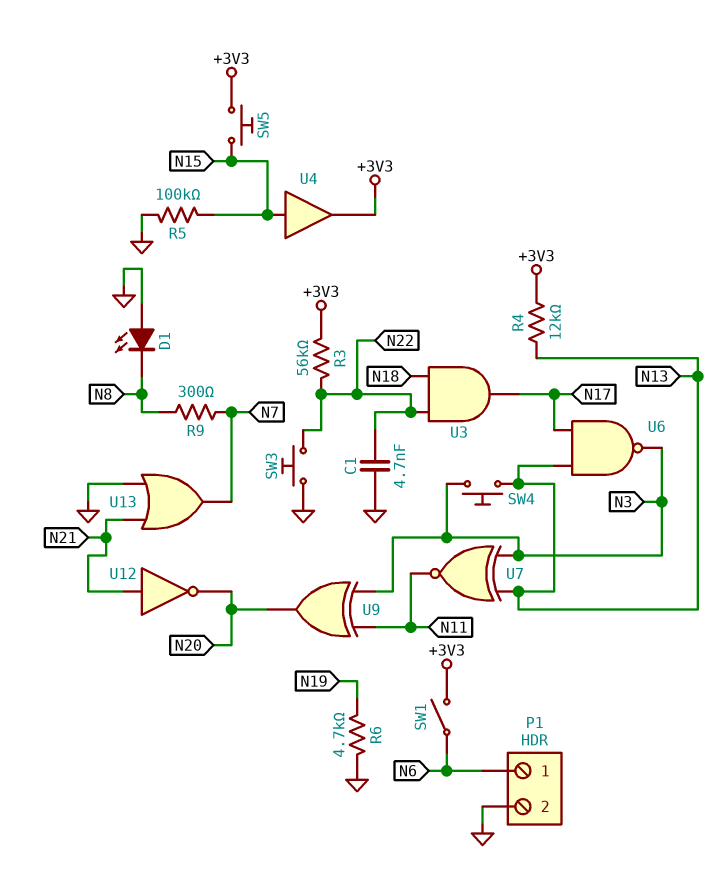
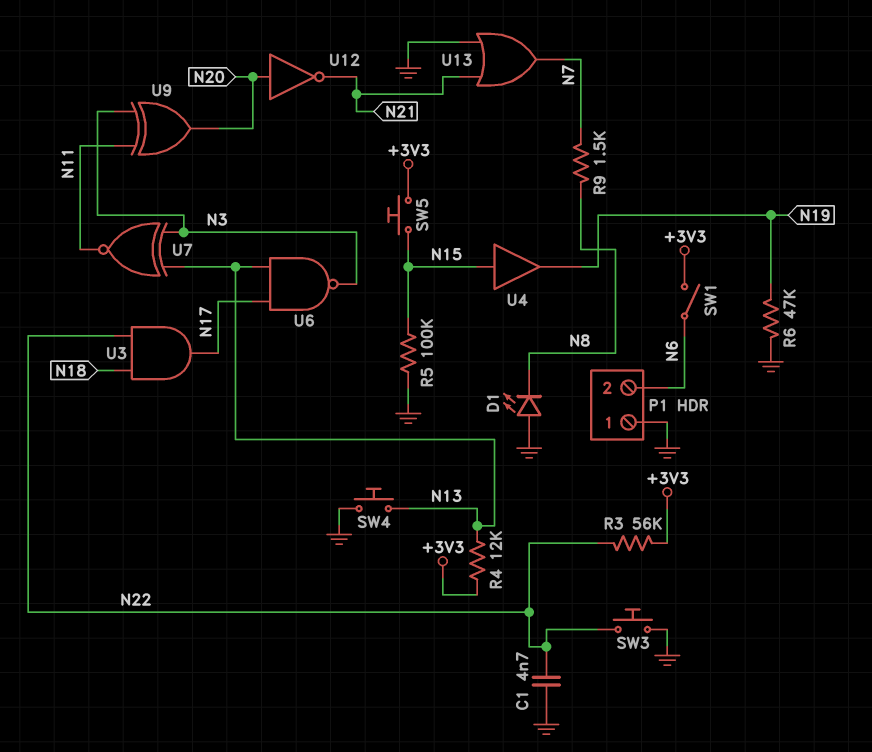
P1 pin 1: N6 -> GND
P1 pin 2: GND -> N6
R6: 4.7k (GND, N19) -> 47k (GND, N19)
R9: 300 (N7, N8) -> 1.5k (N7, N8)
SW4: button (N3, N13) -> button (GND, N13)
U4: buffer (in N15, out +3V3) -> buffer (in N15, out N19)
U12: NOT (in N21, out N20) -> NOT (in N20, out N21)

